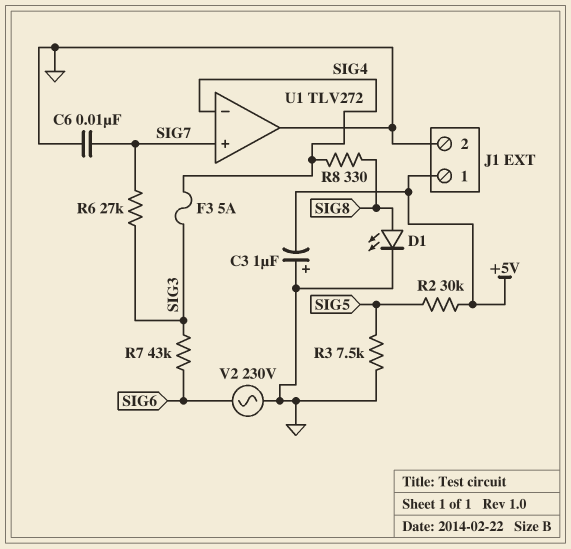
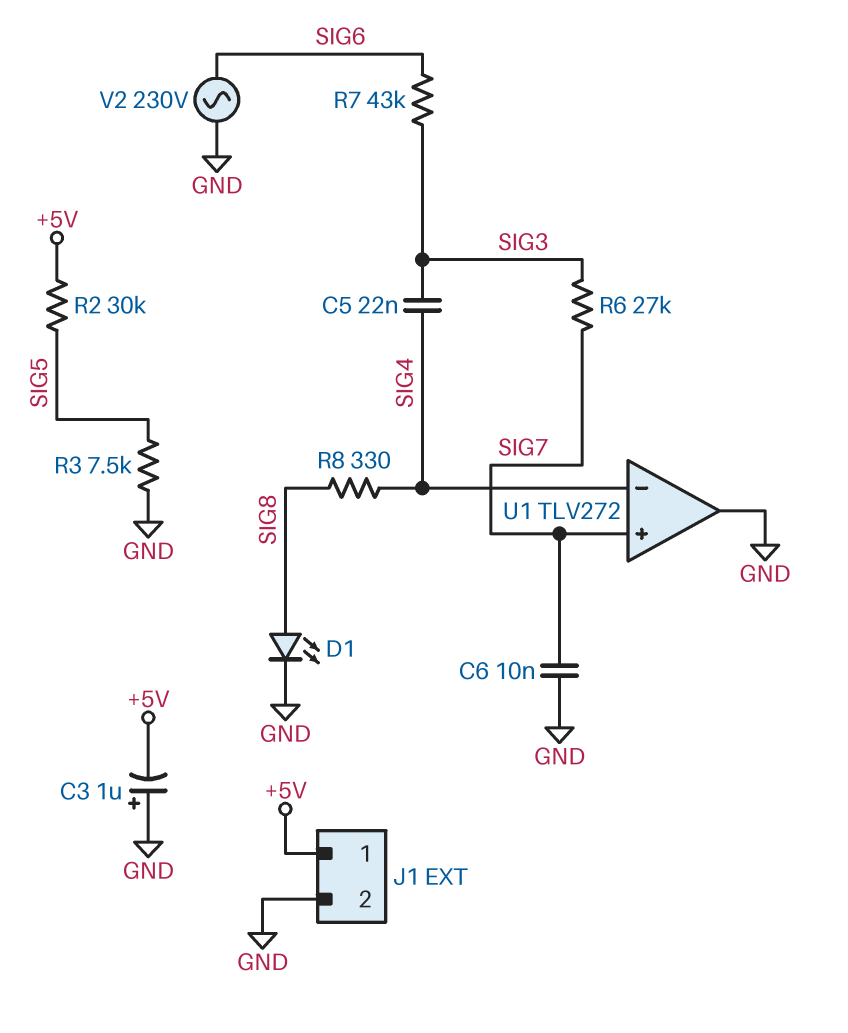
C5: none -> 22nF (SIG3, SIG4)
F3: 5A (SIG3, SIG4) -> none

